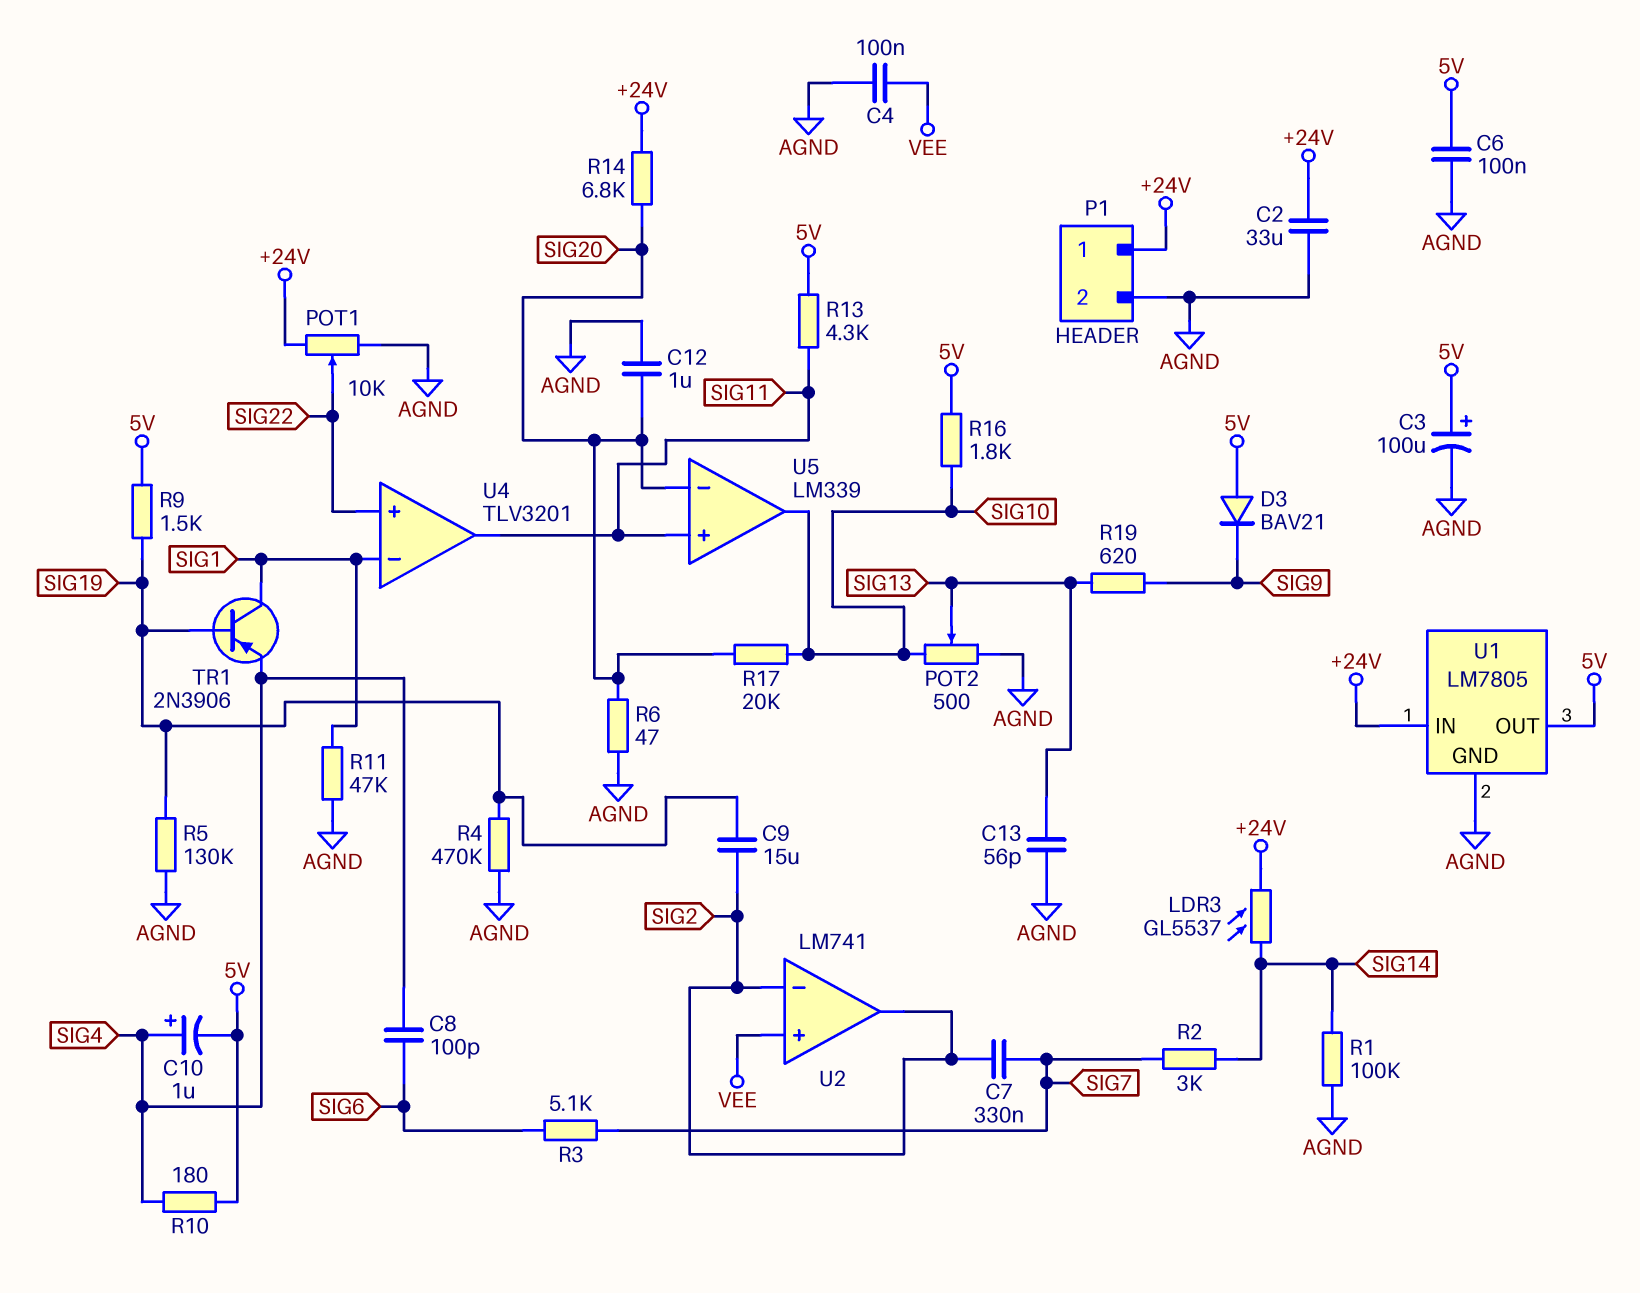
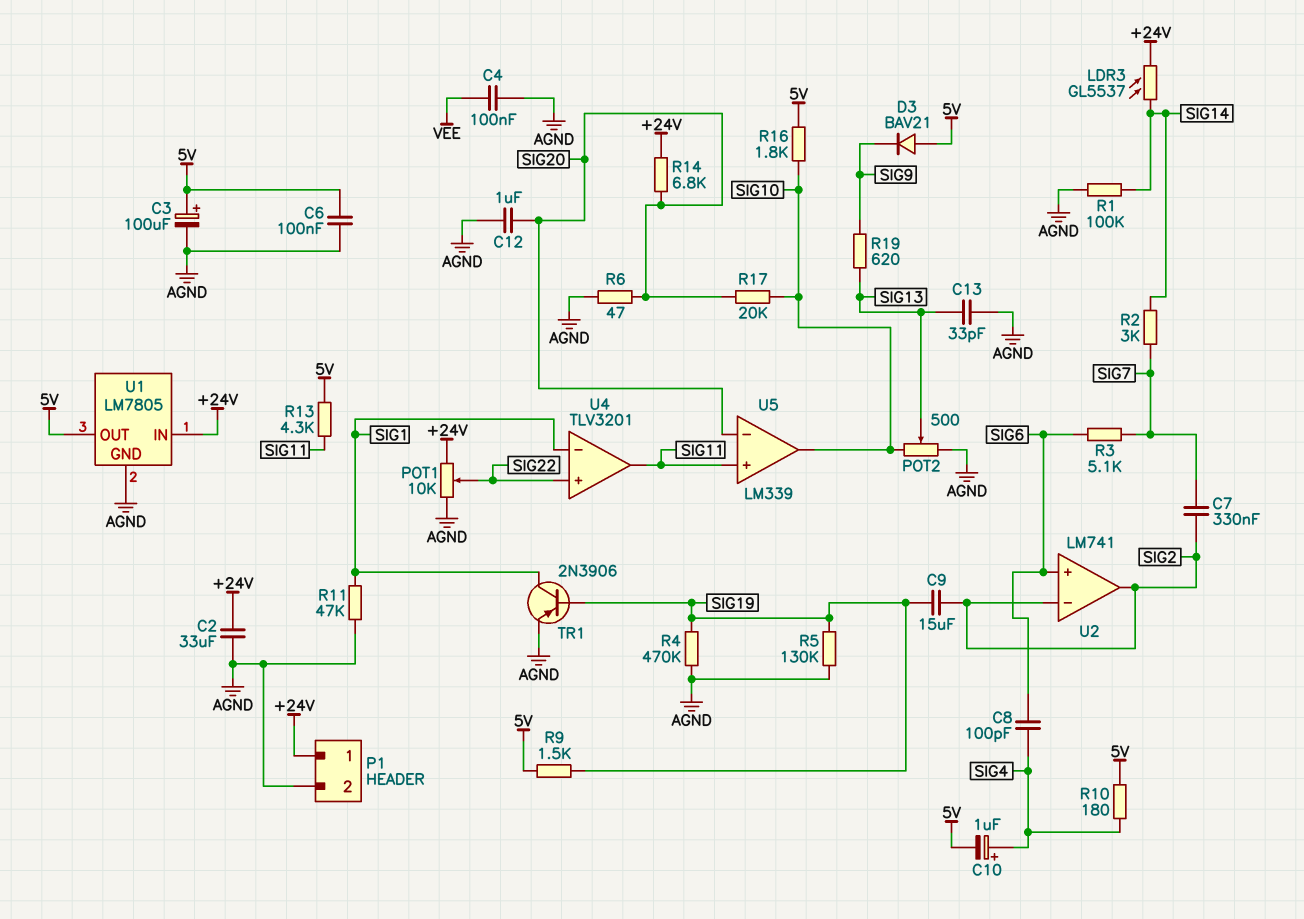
C13: 56pF (AGND, SIG13) -> 33pF (AGND, SIG13)
TR1: PNP 2N3906 (B SIG19, C SIG1, E SIG4) -> PNP 2N3906 (B SIG19, C SIG1, E AGND)
U2 pin in+: VEE -> SIG6

